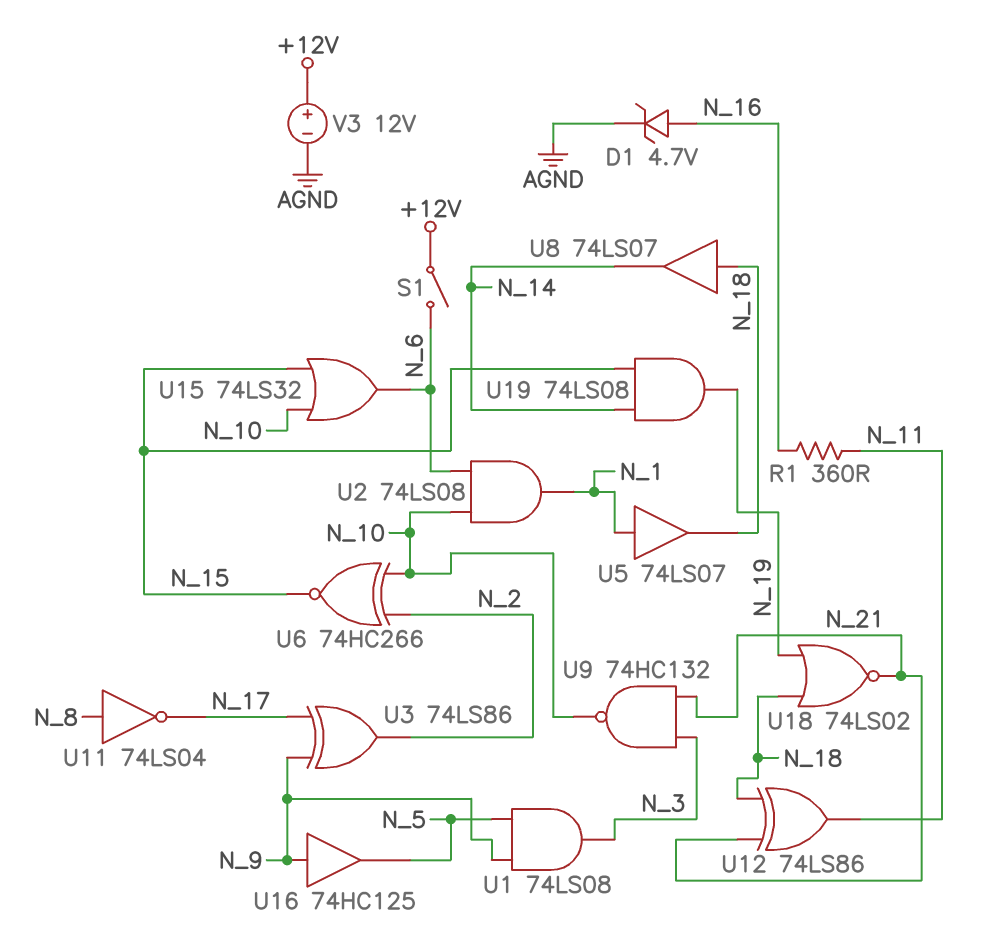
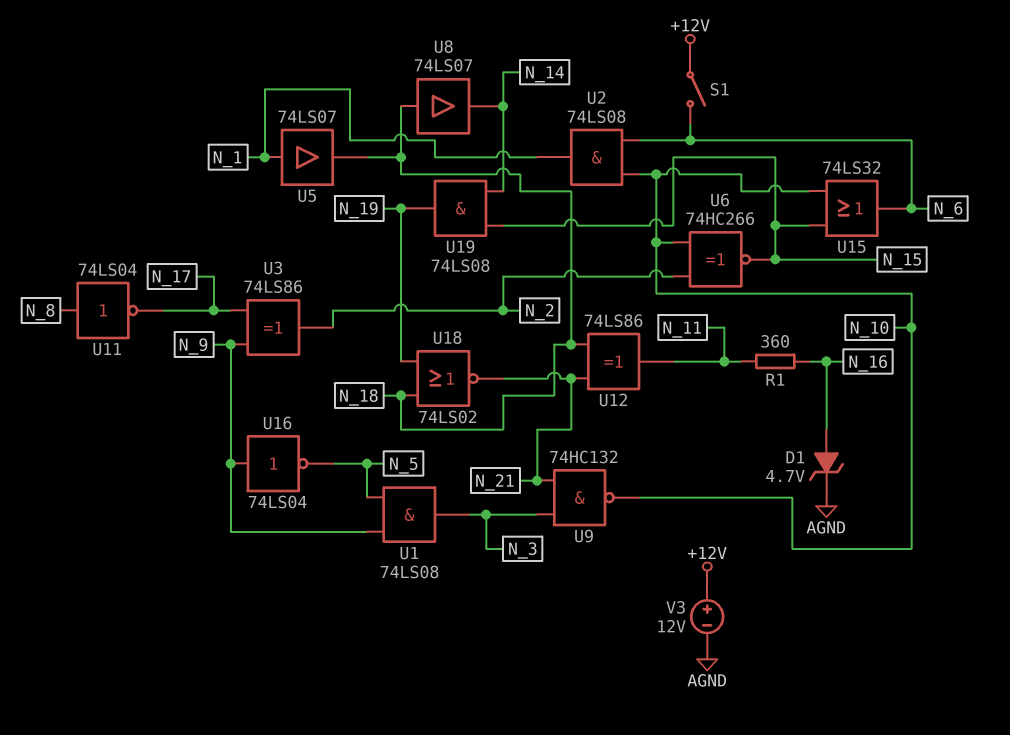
U16: buffer 74HC125 (in N_9, out N_5) -> NOT 74LS04 (in N_9, out N_5)

